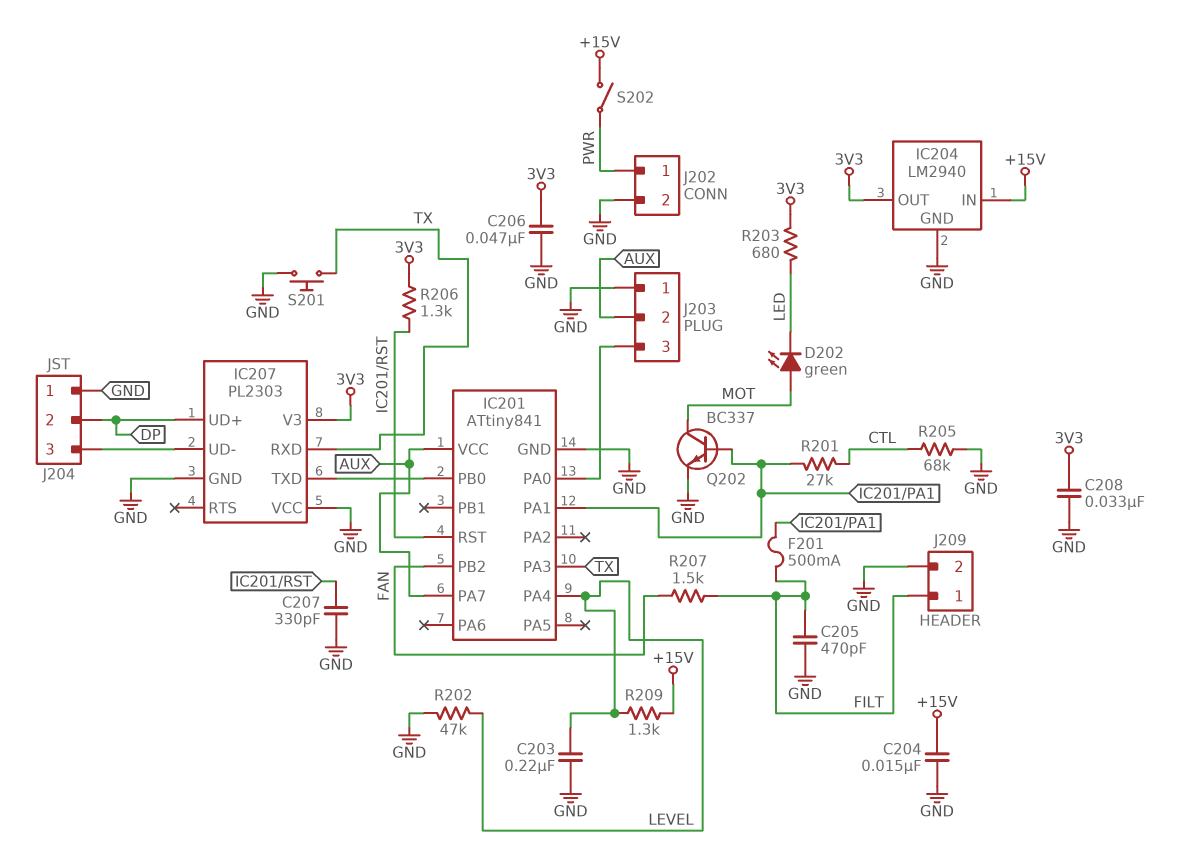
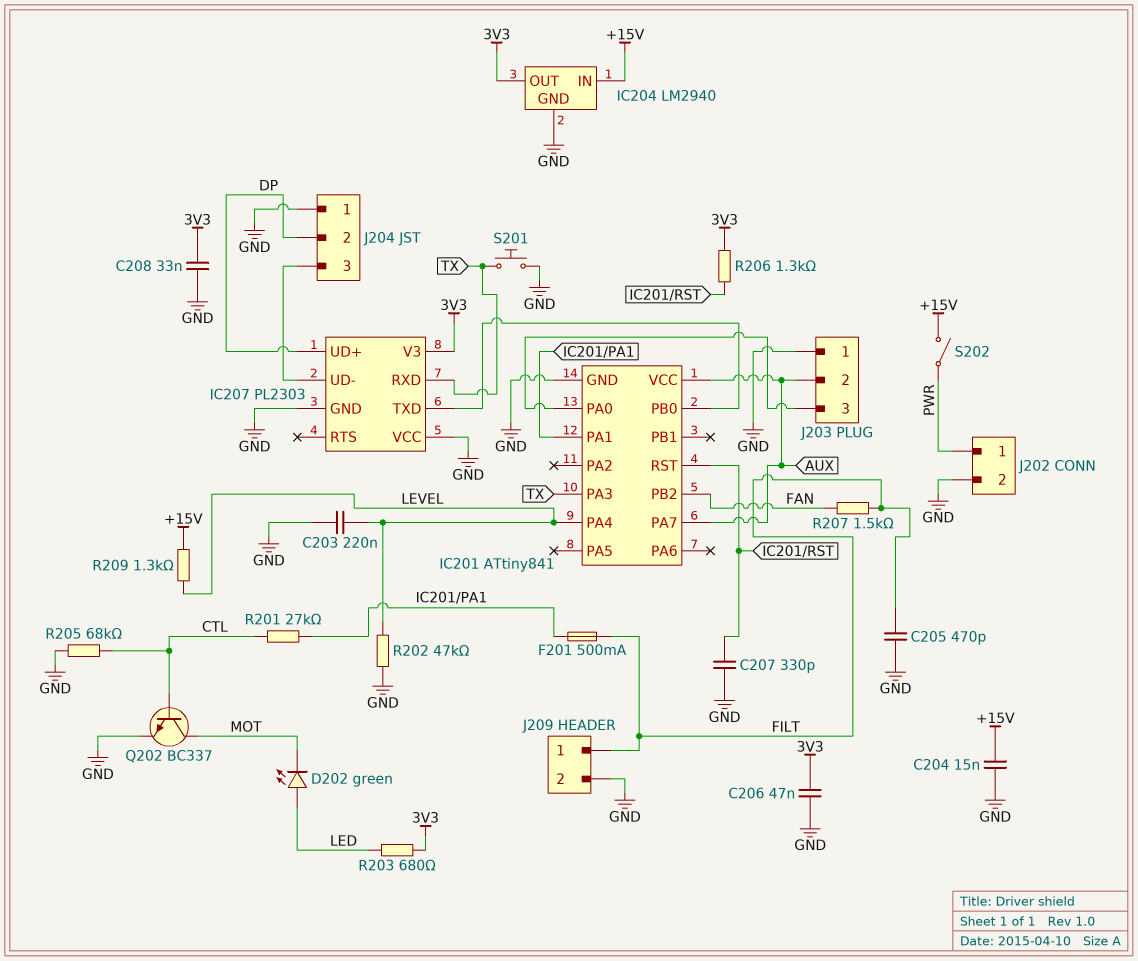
D202: LED green (A MOT, K LED) -> LED green (A LED, K MOT)
Q202: NPN BC337 (B IC201/PA1, C MOT, E GND) -> NPN BC337 (B CTL, C MOT, E GND)

